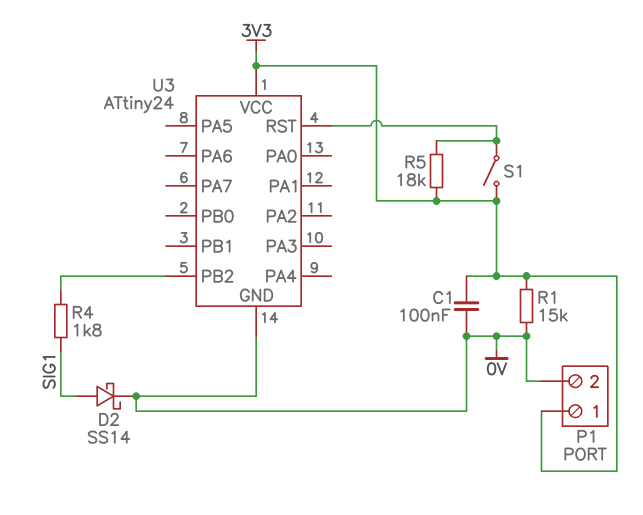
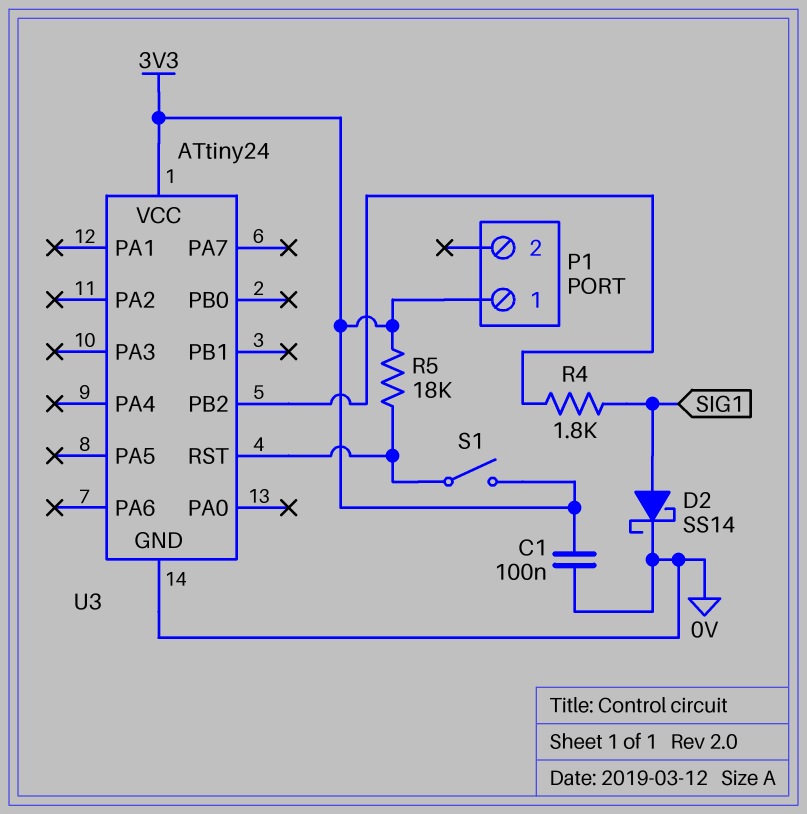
P1 pin 2: 0V -> none
R1: 15k (0V, 3V3) -> none

